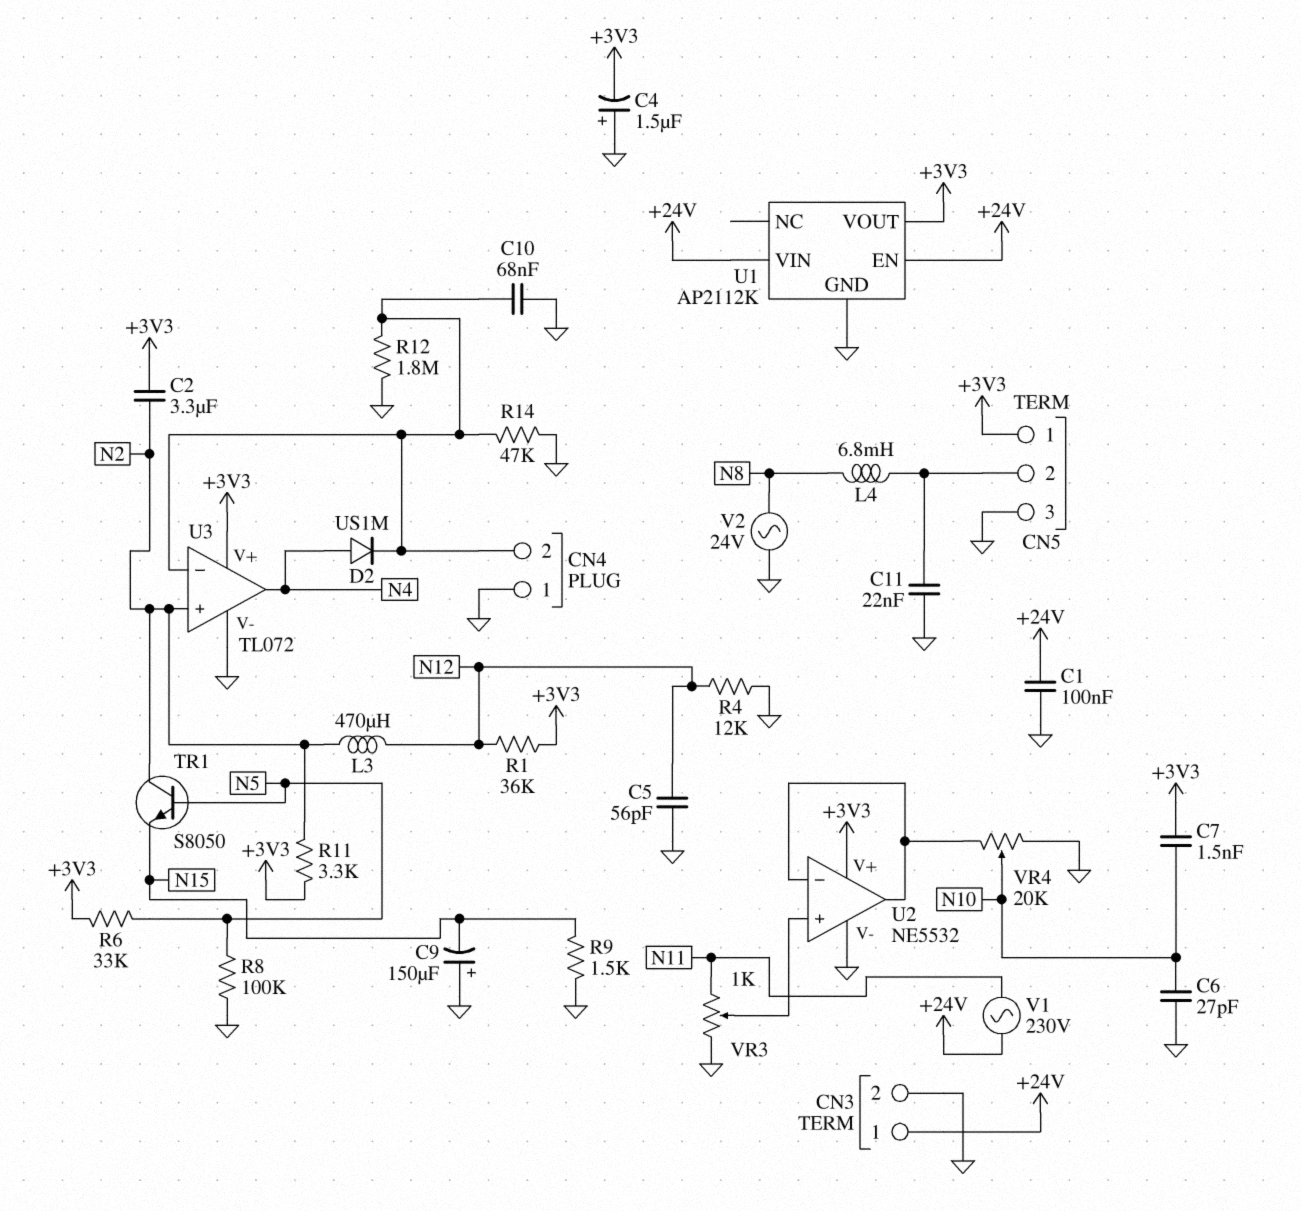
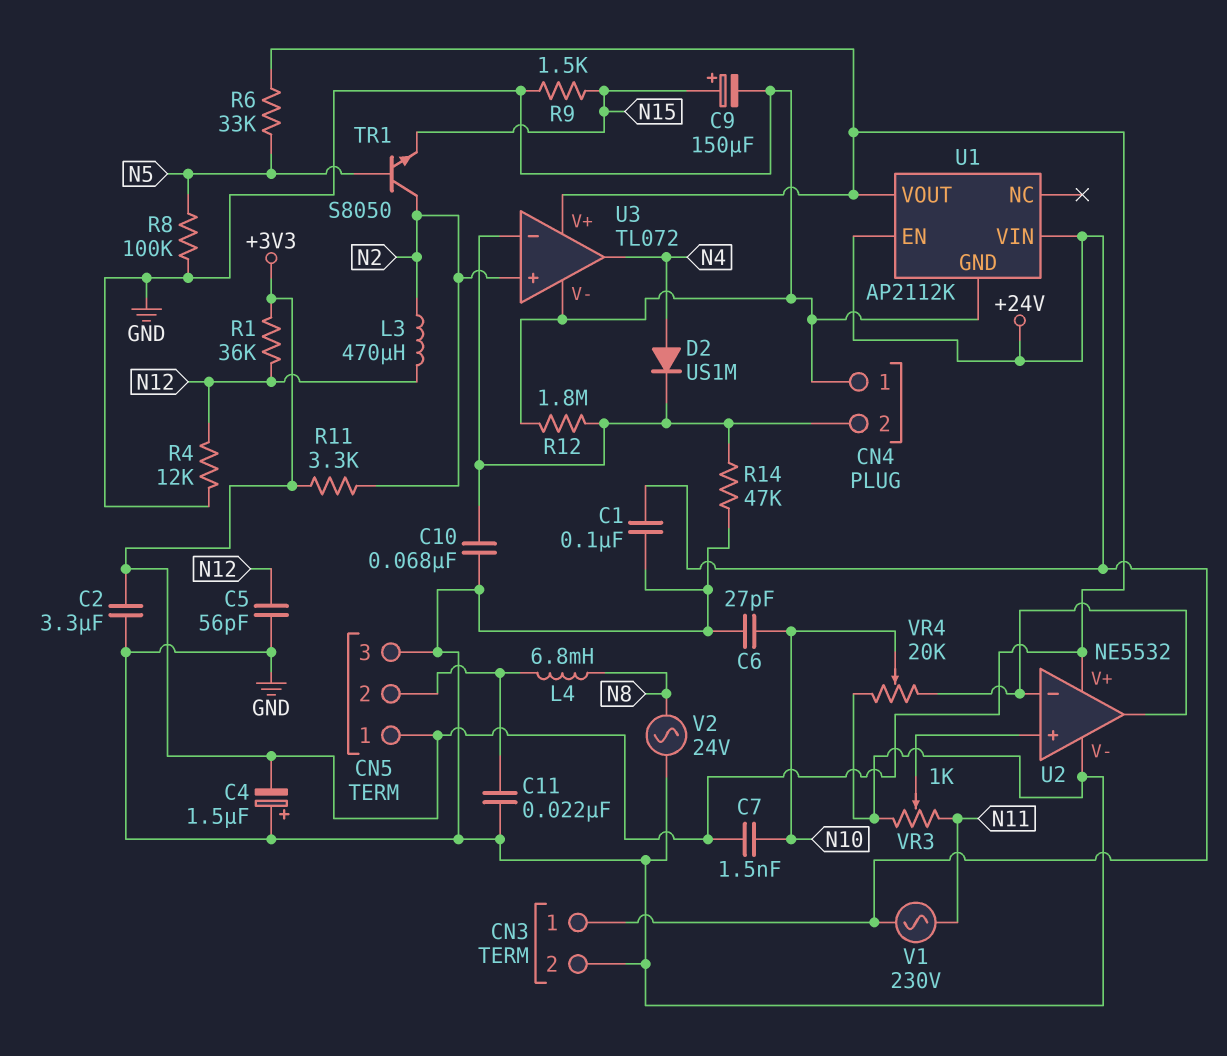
C2: 3.3uF (+3V3, N2) -> 3.3uF (+3V3, GND)
C9: 150uF (plus GND, minus N15) -> 150uF (plus N15, minus GND)

